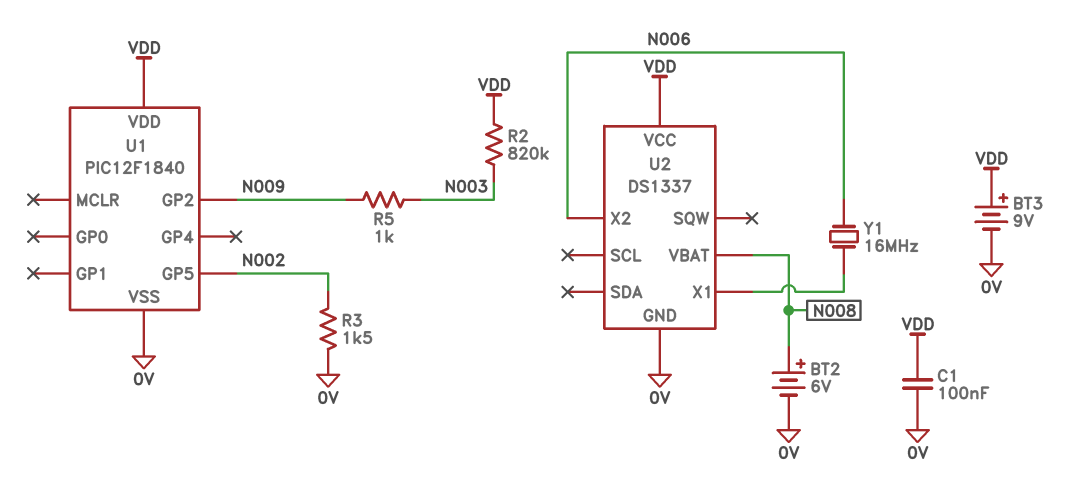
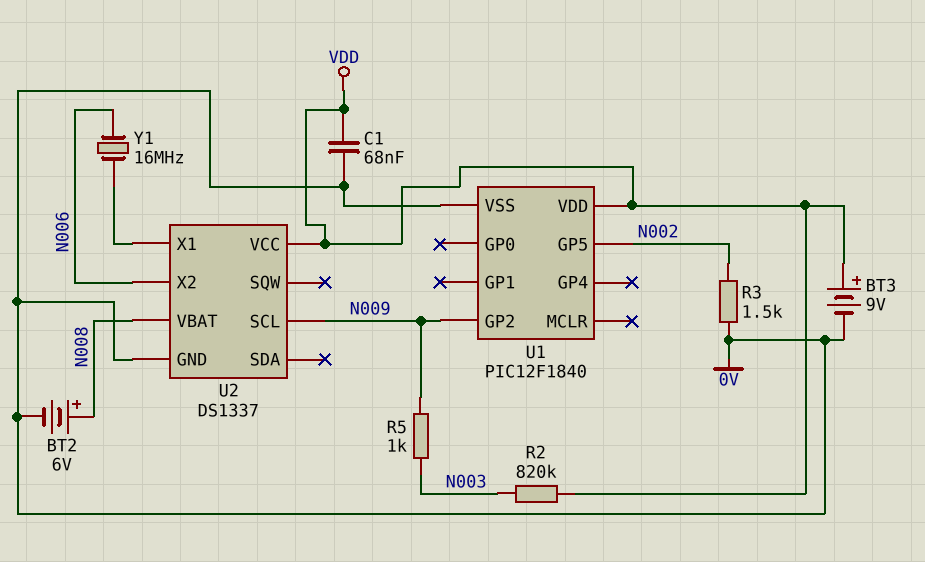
C1: 100nF (0V, VDD) -> 68nF (0V, VDD)
U2 pin SCL: none -> N009

